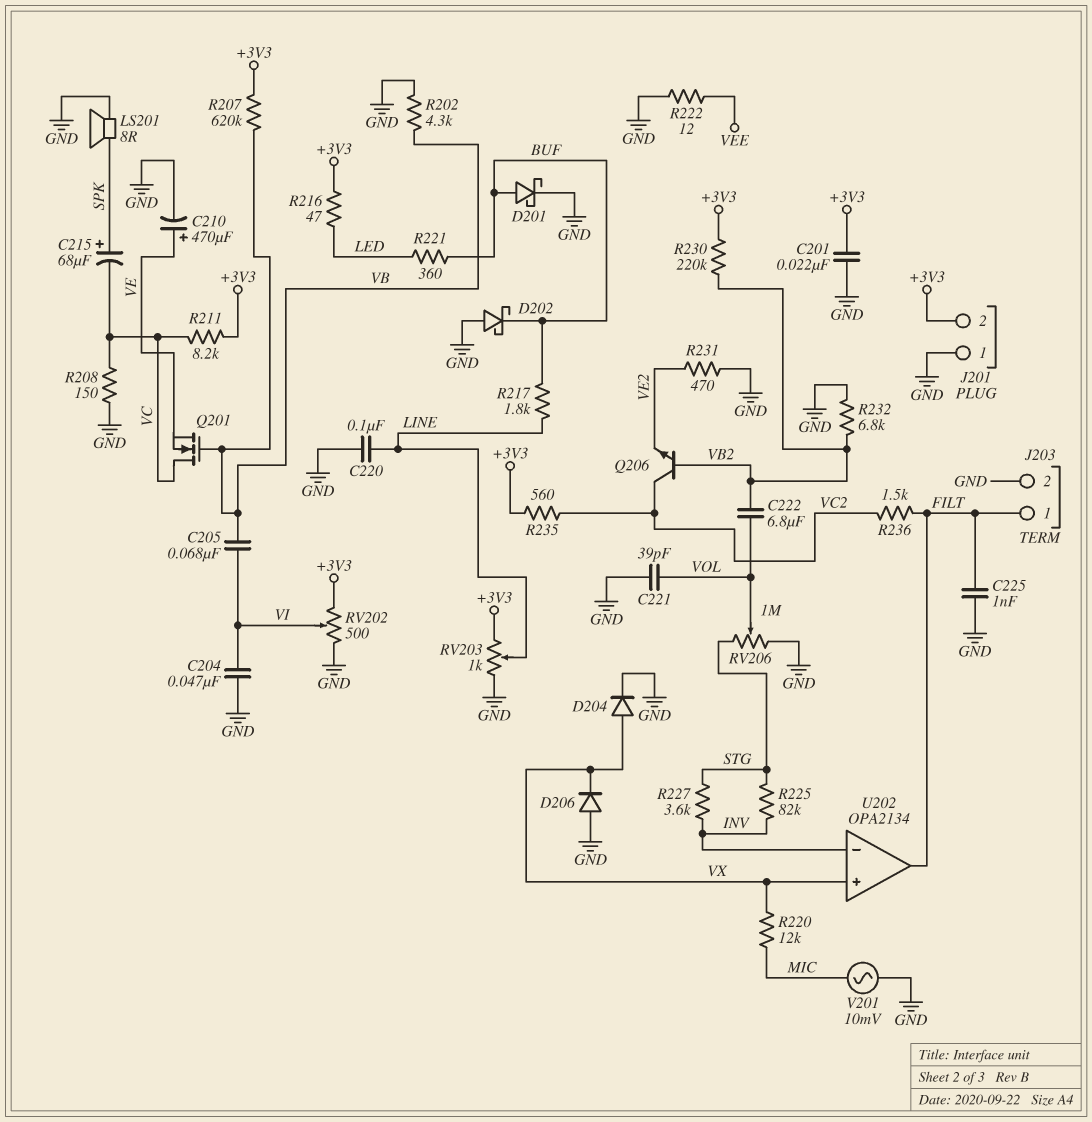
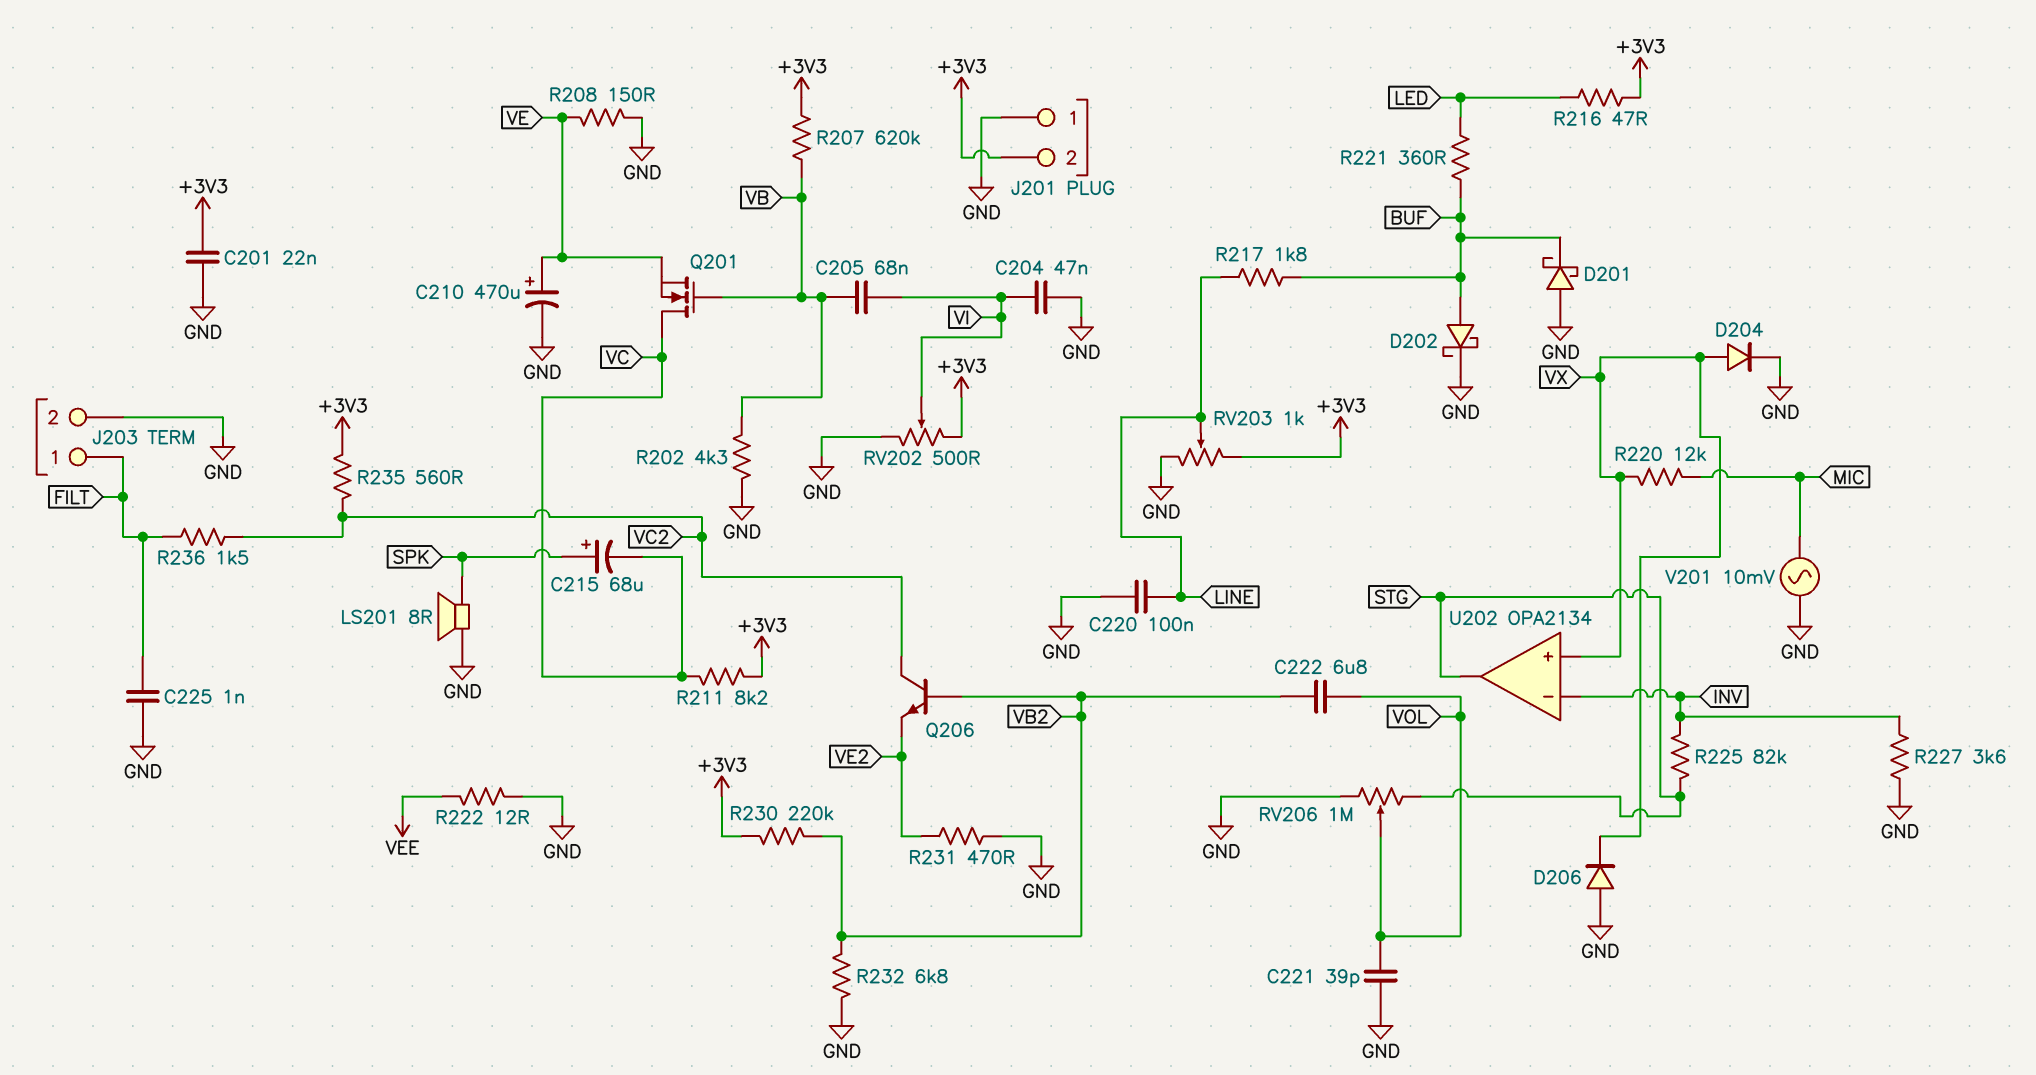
D201: schottky (A BUF, K GND) -> schottky (A GND, K BUF)
D202: schottky (A GND, K BUF) -> schottky (A BUF, K GND)
R208: 150 (GND, VC) -> 150 (GND, VE)
R227: 3.6k (INV, STG) -> 3.6k (GND, INV)
U202 pin out: FILT -> STG

